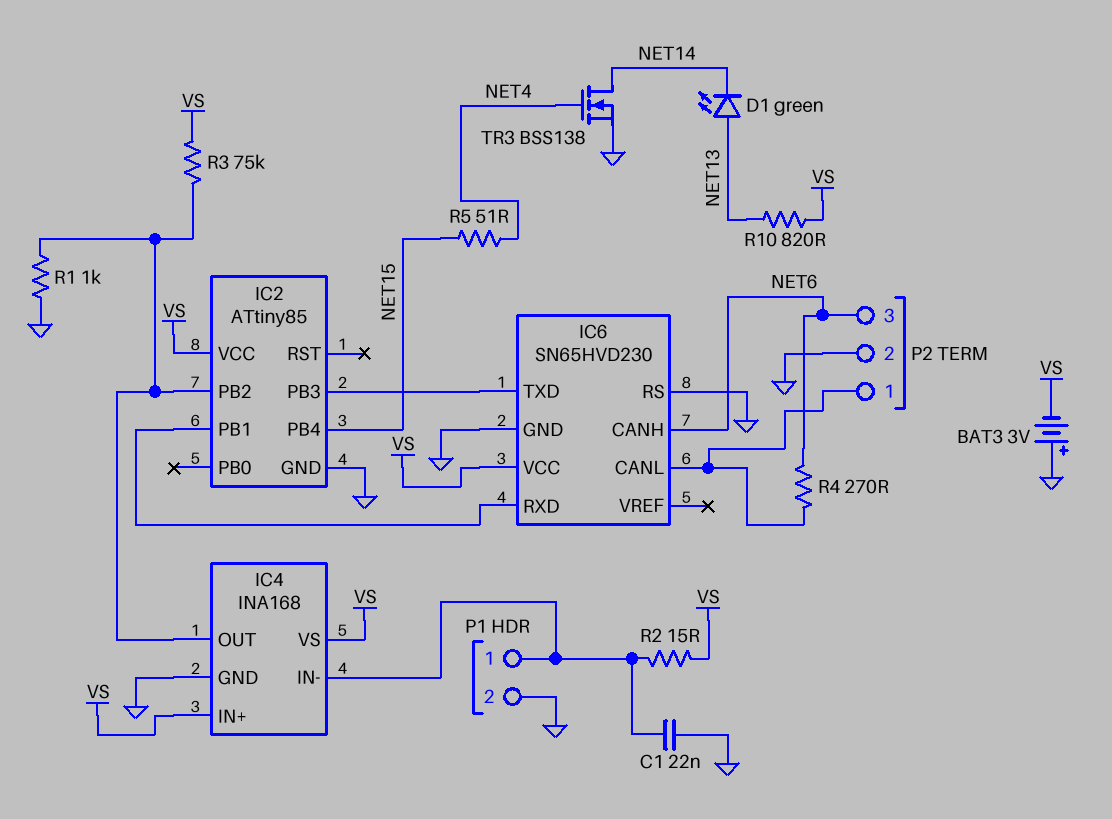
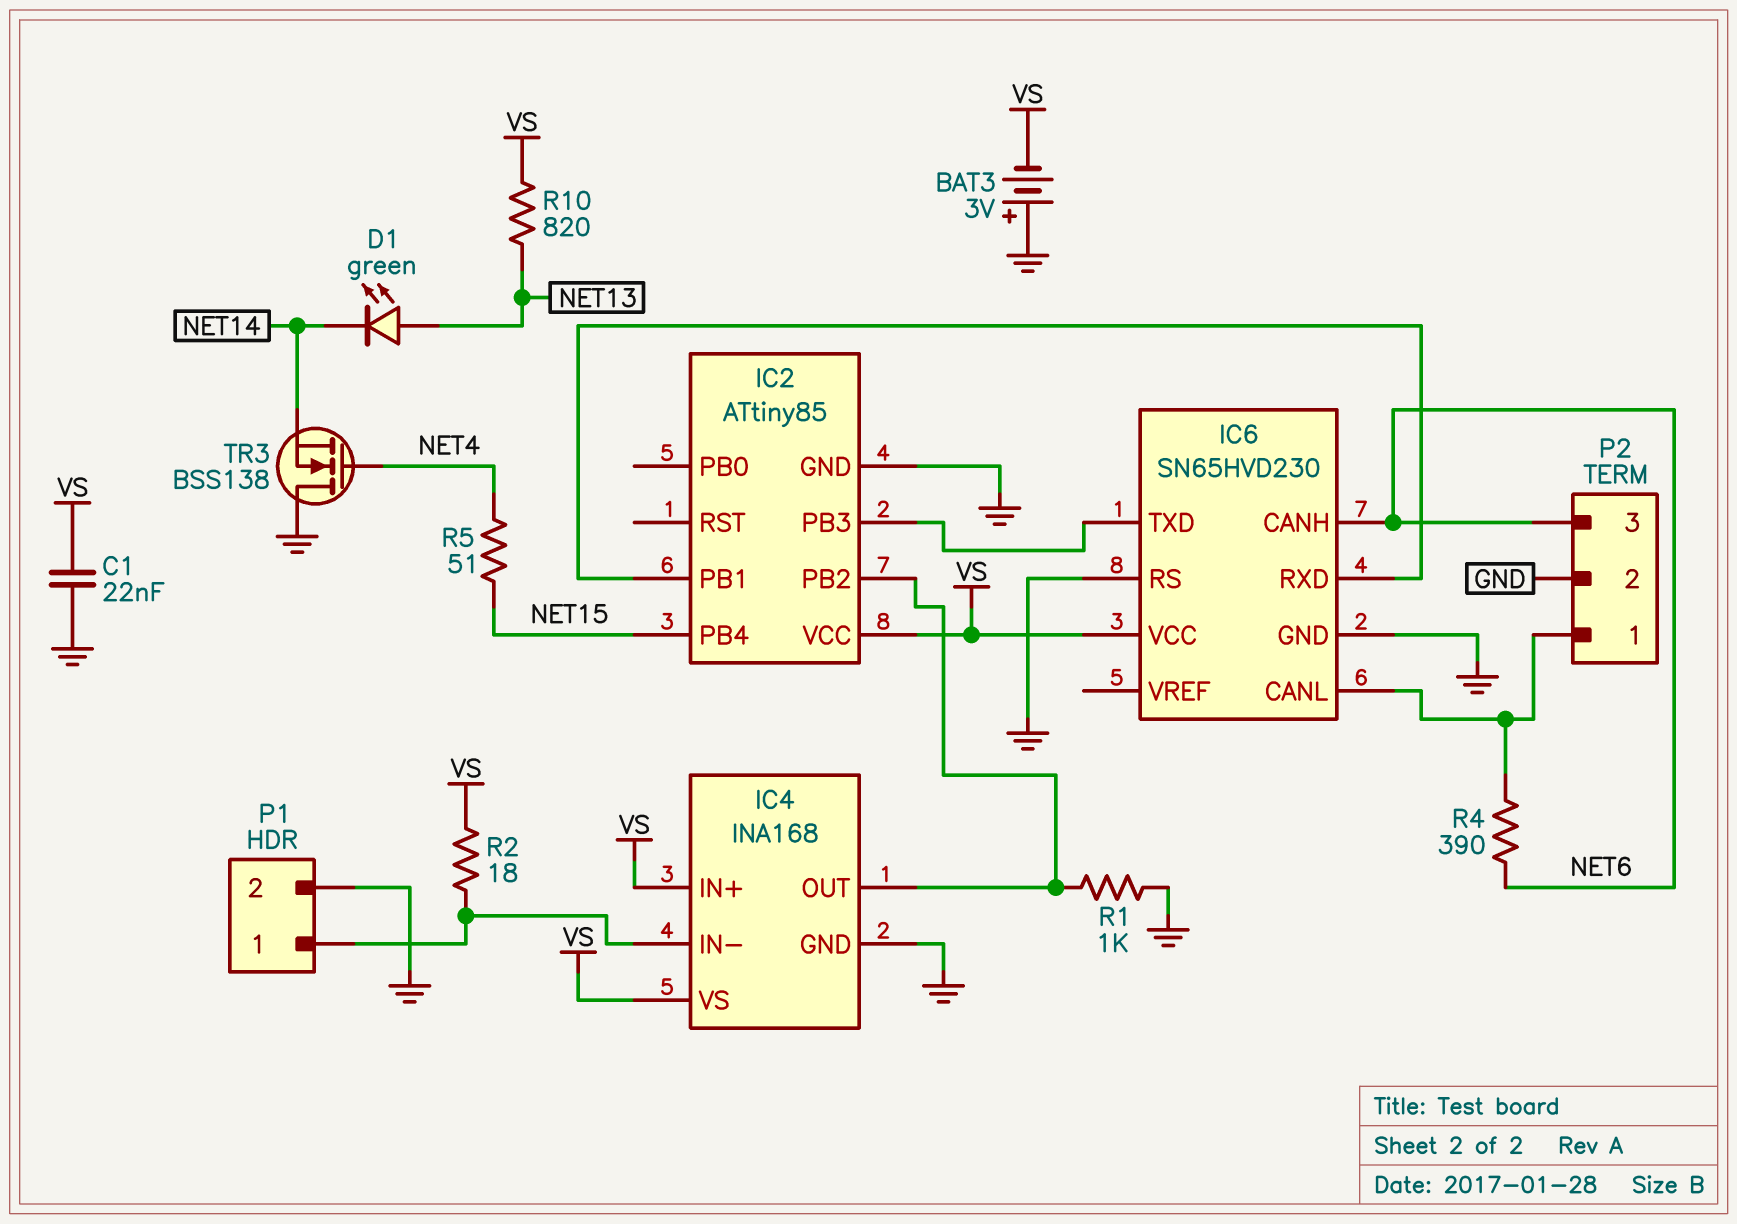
C1: 22nF (GND, IC4/IN-) -> 22nF (GND, VS)
R2: 15 (IC4/IN-, VS) -> 18 (IC4/IN-, VS)
R3: 75k (IC2/PB2, VS) -> none
R4: 270 (IC6/CANL, NET6) -> 390 (IC6/CANL, NET6)
TR3: NMOS BSS138 (G NET4, D NET14, S GND) -> NMOS BSS138 (G NET4, D GND, S NET14)

